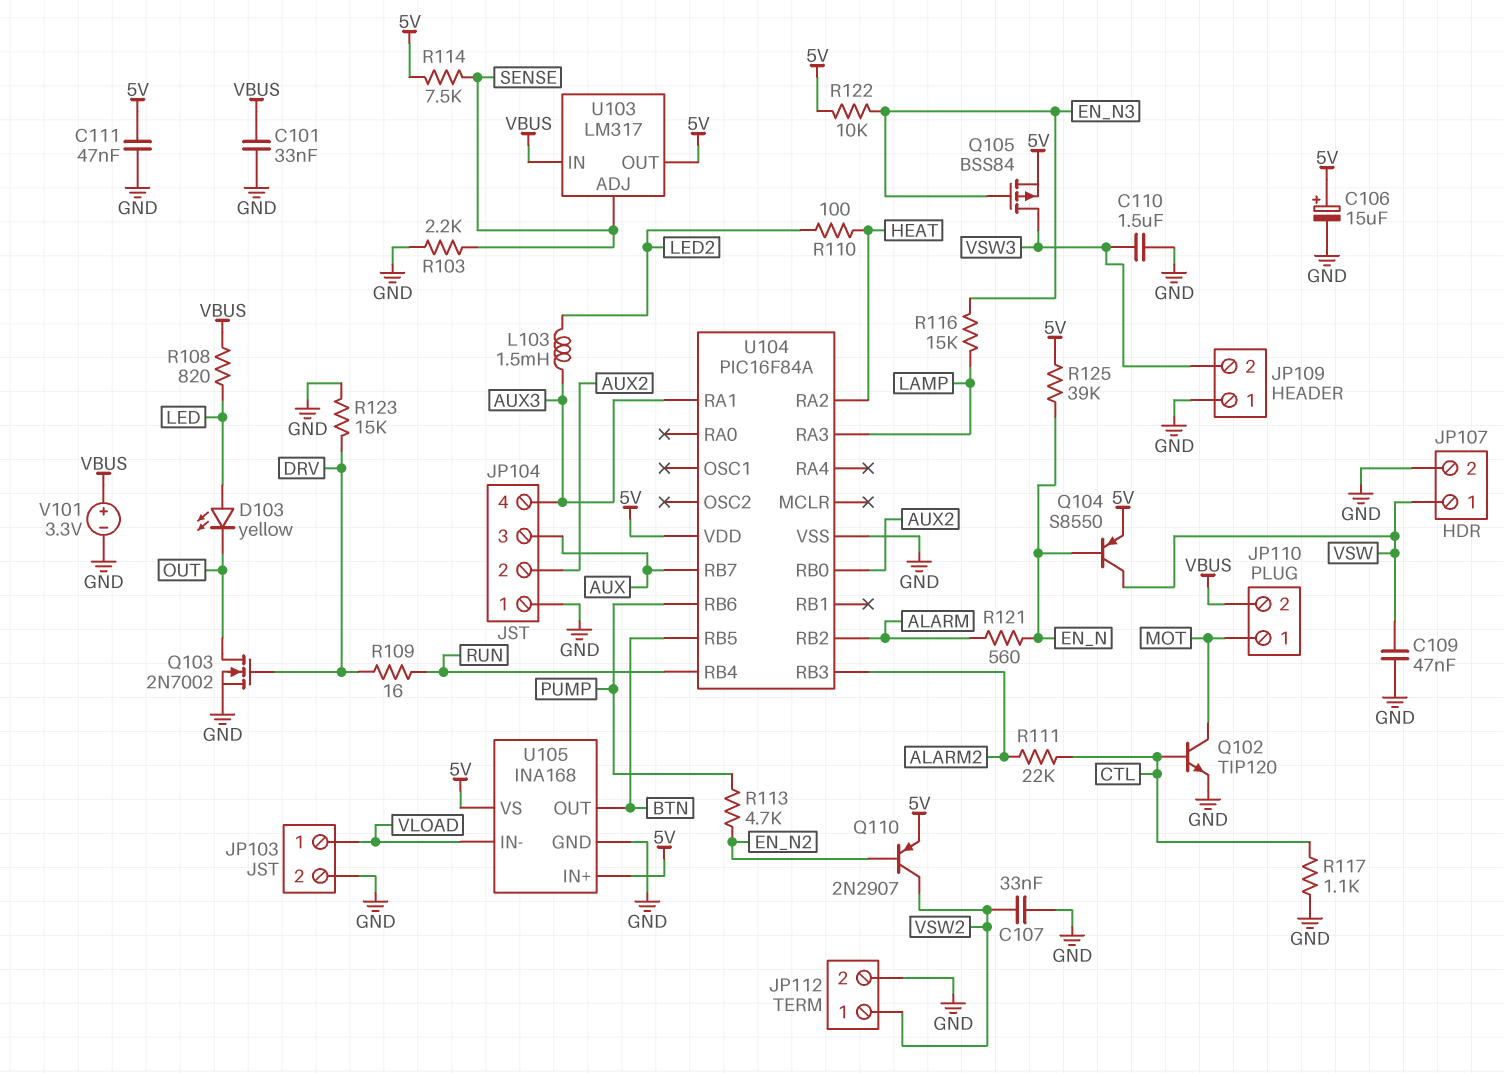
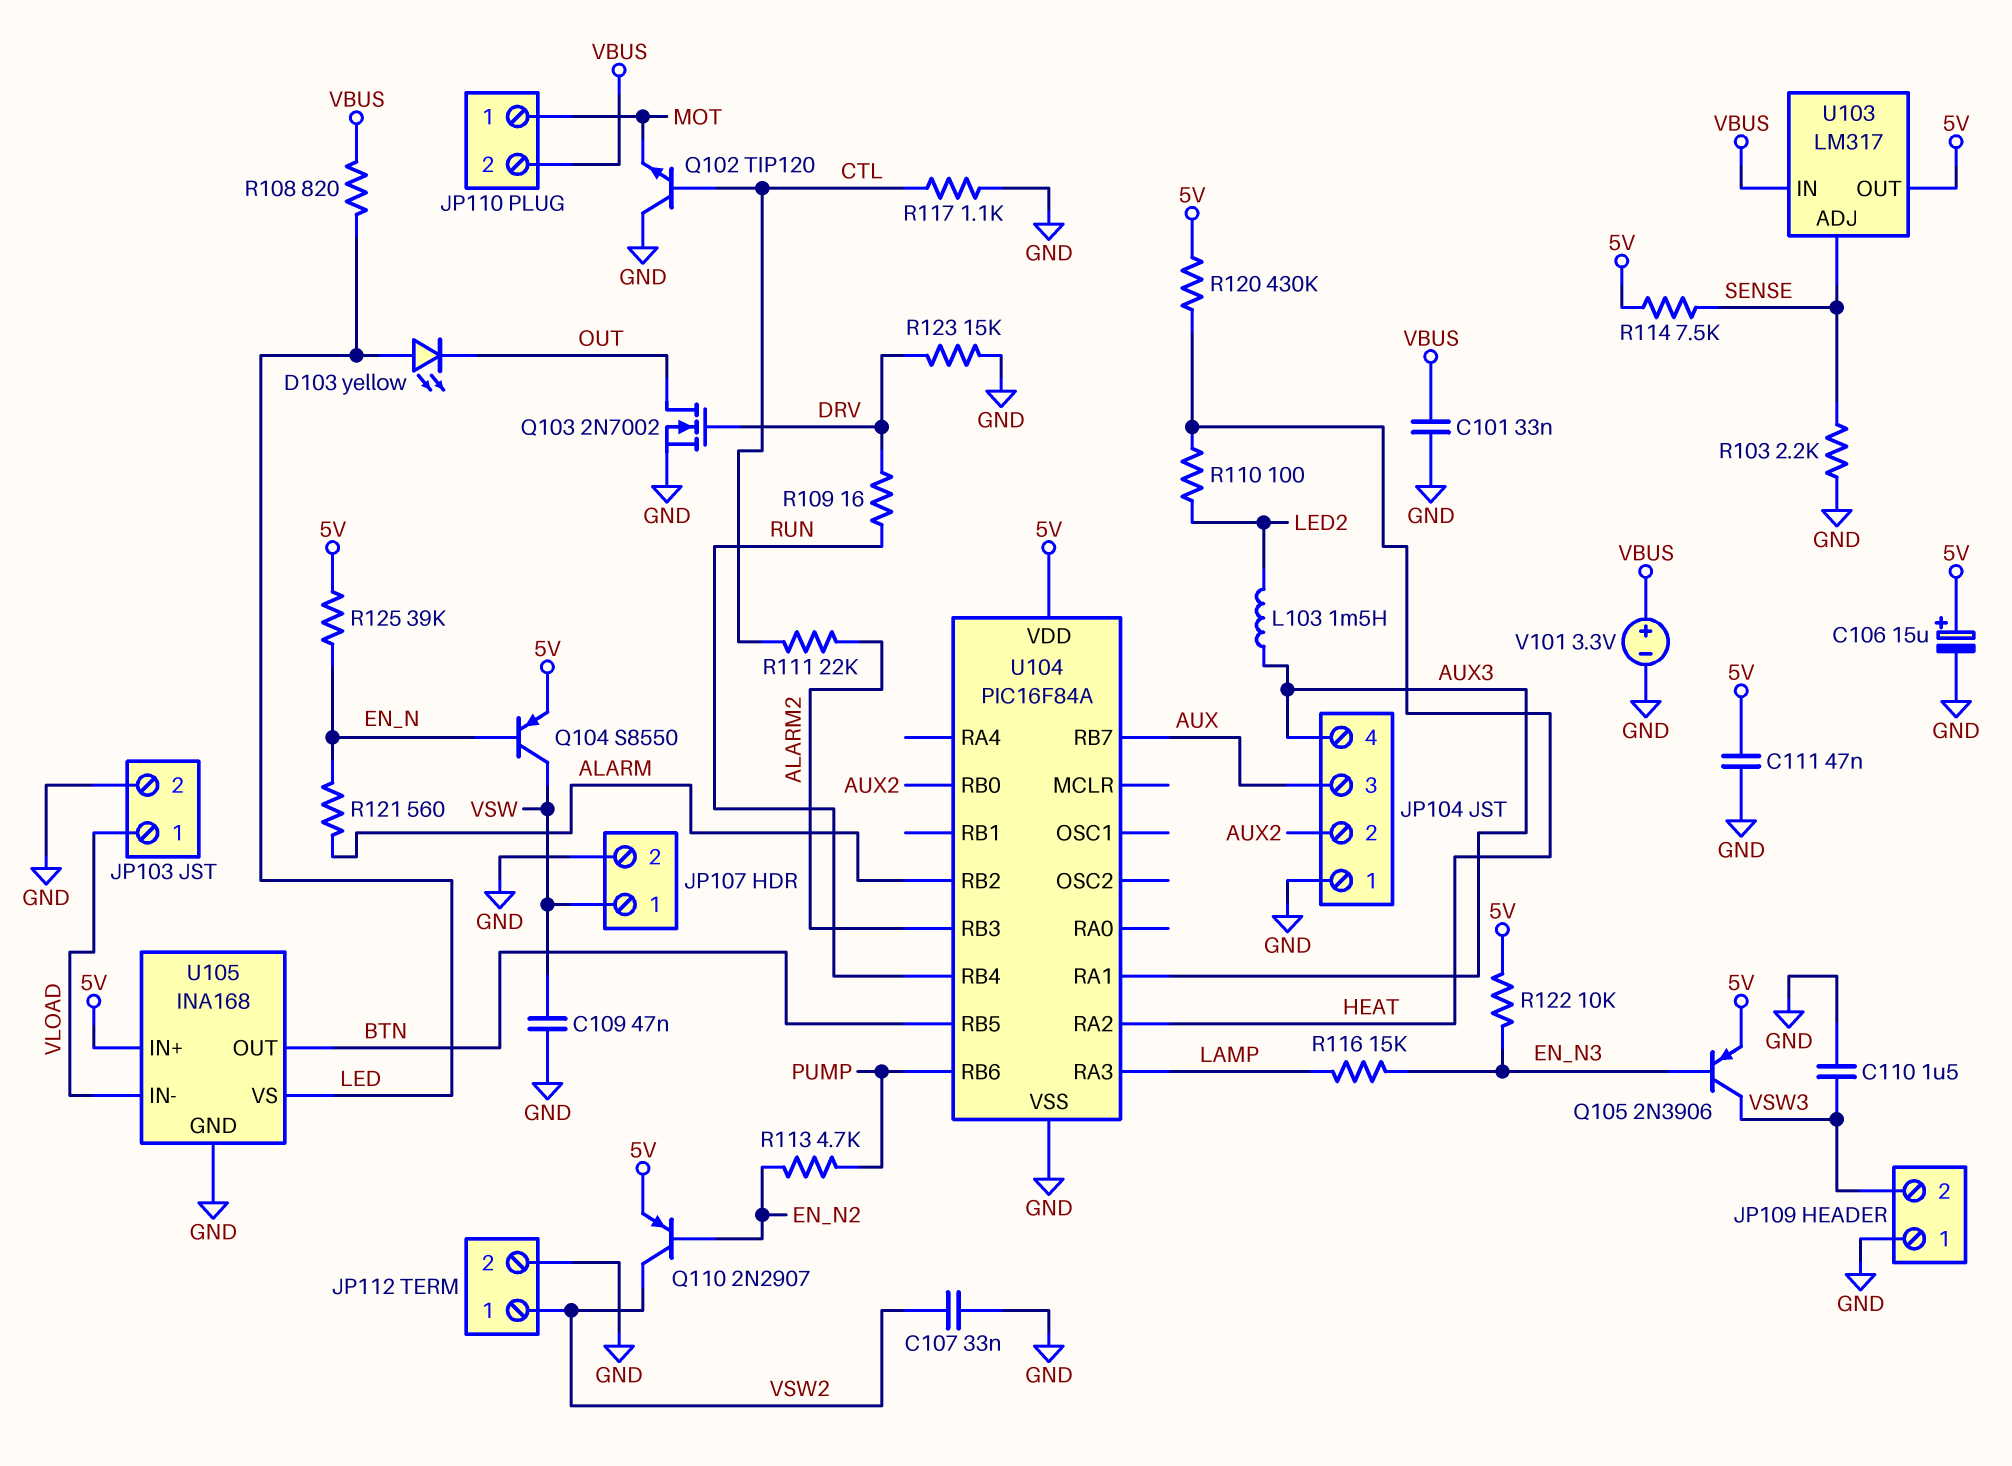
Q102: NPN TIP120 (B CTL, C MOT, E GND) -> NPN TIP120 (B CTL, C GND, E MOT)
Q105: PMOS BSS84 (G EN_N3, D VSW3, S 5V) -> PNP 2N3906 (B EN_N3, C VSW3, E 5V)
R120: none -> 430k (5V, HEAT)
U105 pin VS: 5V -> LED

